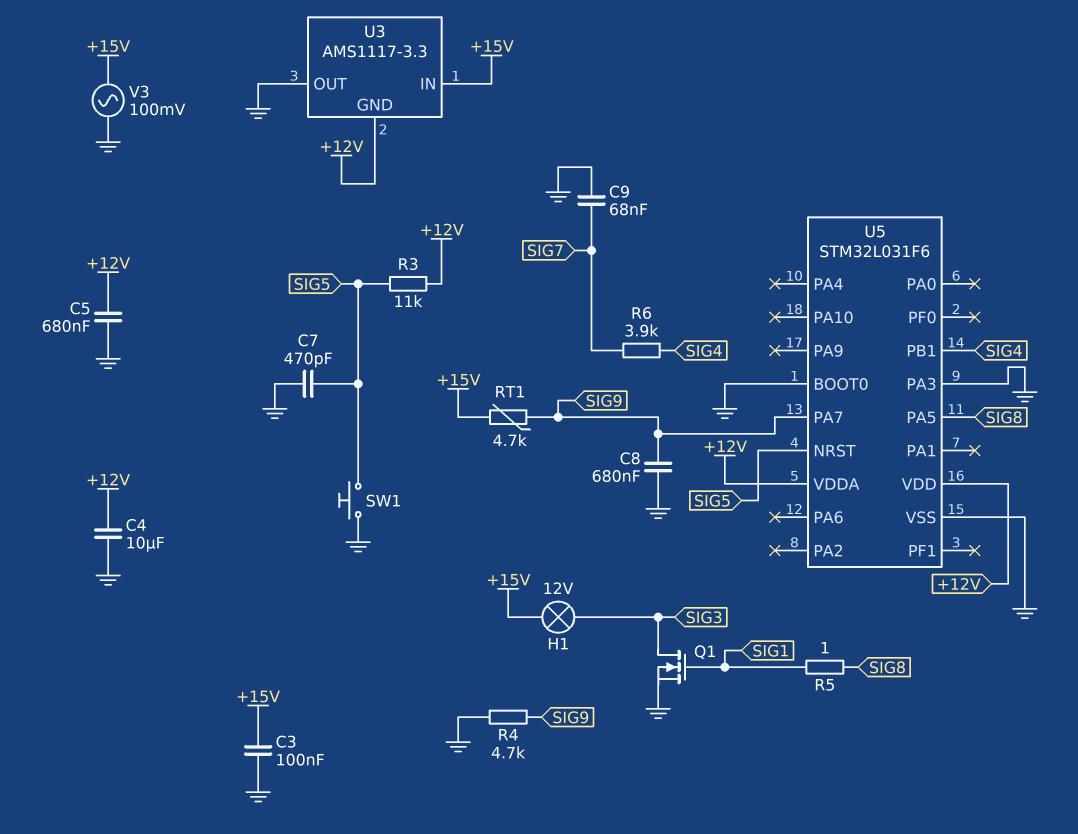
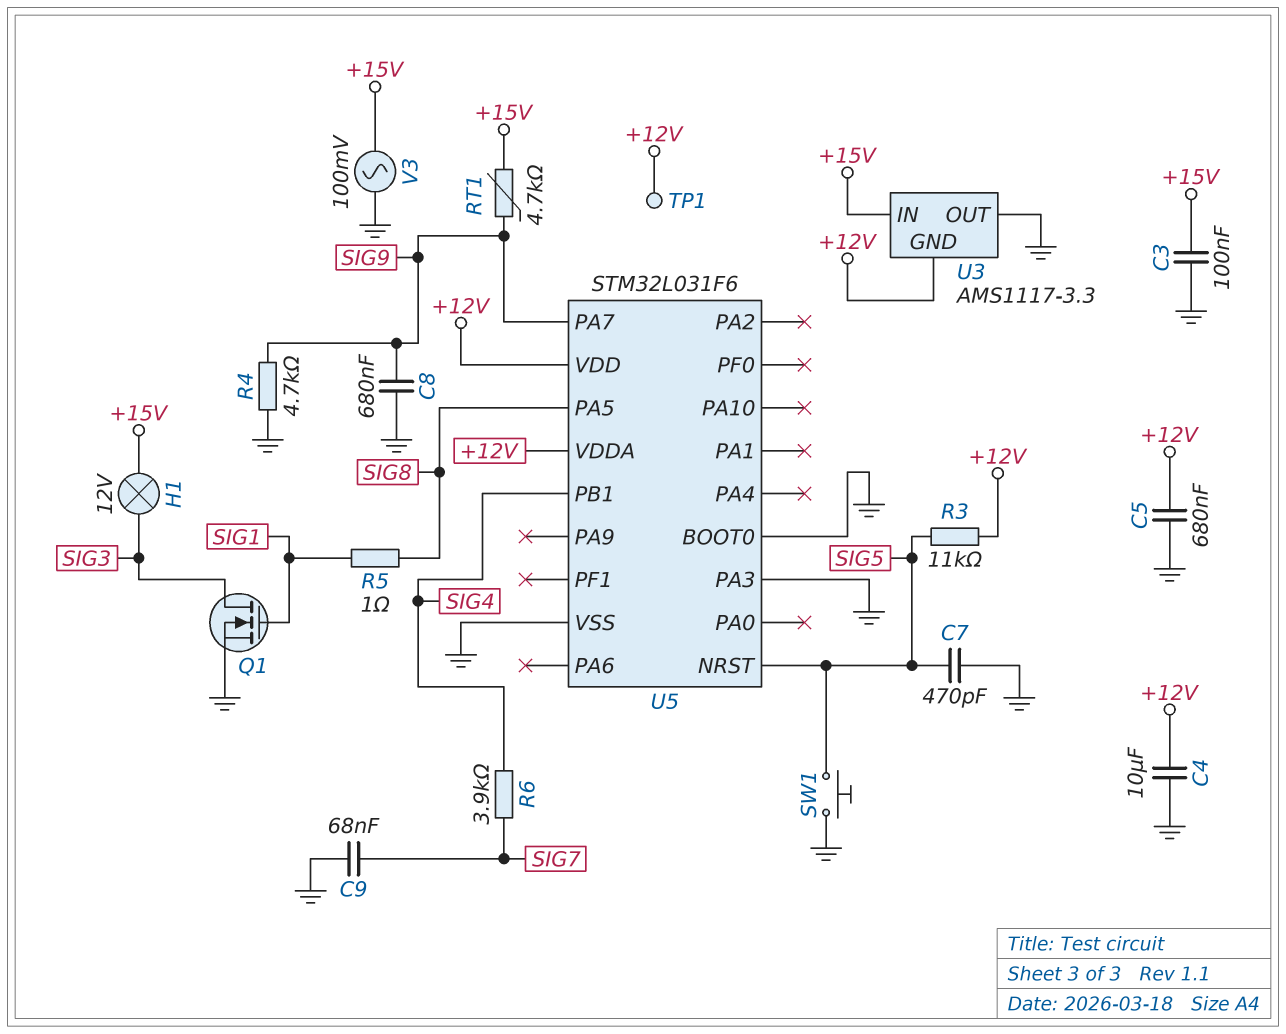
TP1: none -> test point (+12V)

